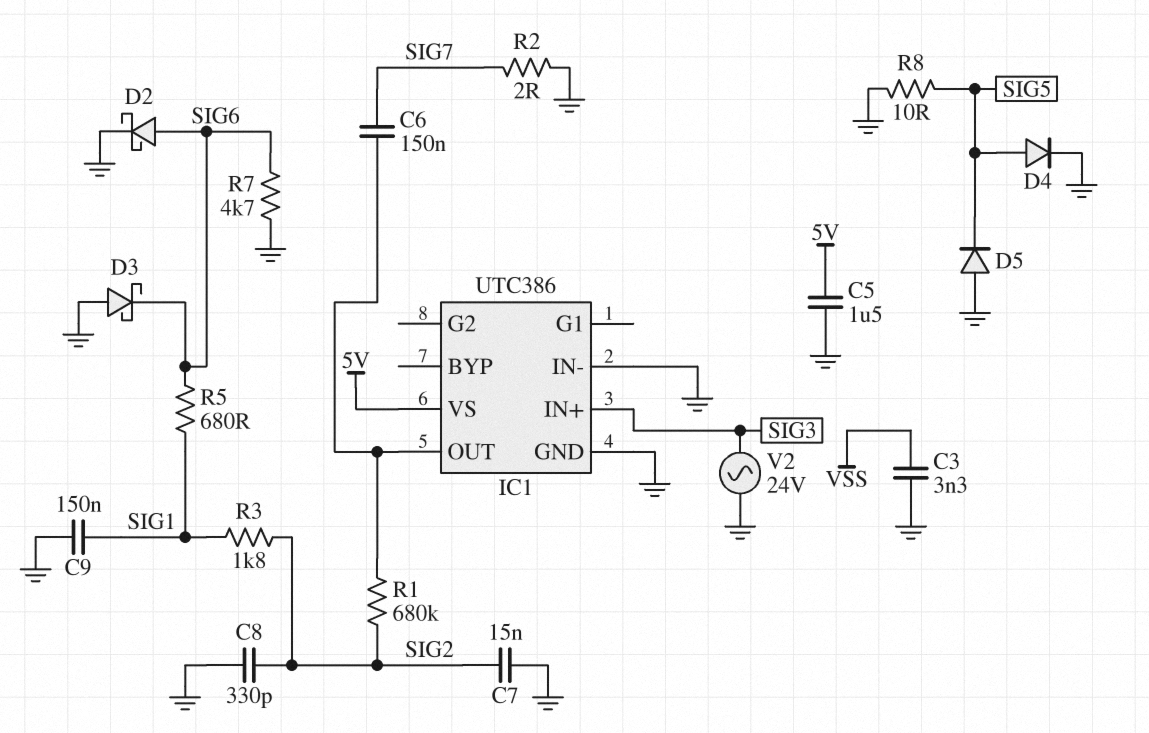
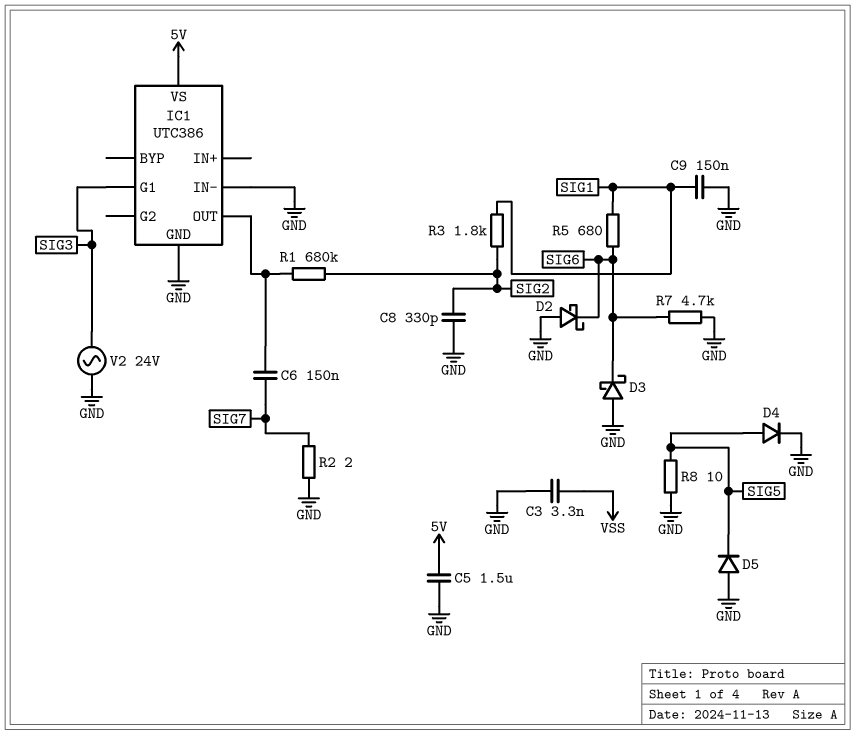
C7: 15nF (GND, SIG2) -> none
D2: schottky (A SIG6, K GND) -> schottky (A GND, K SIG6)
IC1 pin G1: none -> SIG3
IC1 pin IN+: SIG3 -> none

